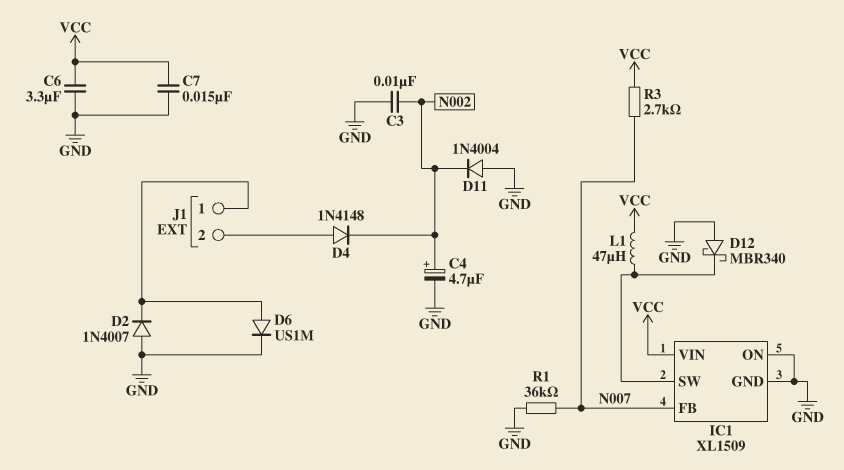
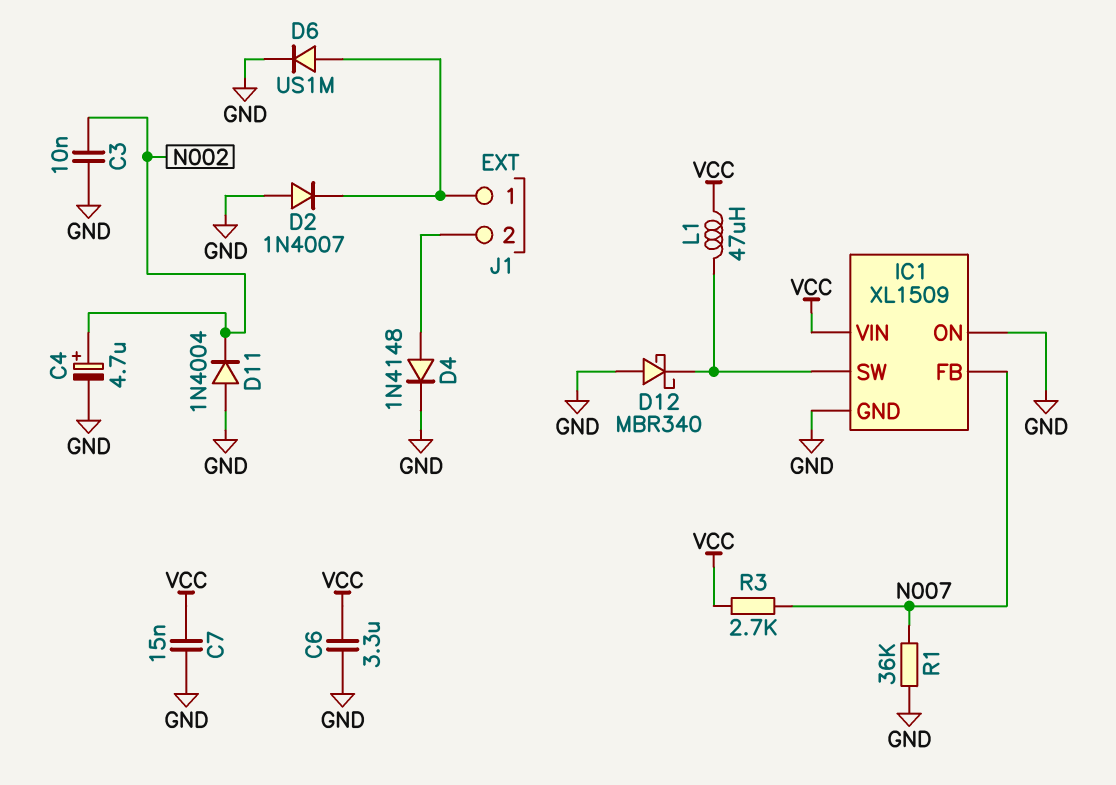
D4: diode 1N4148 (A J1/2, K N002) -> diode 1N4148 (A J1/2, K GND)

